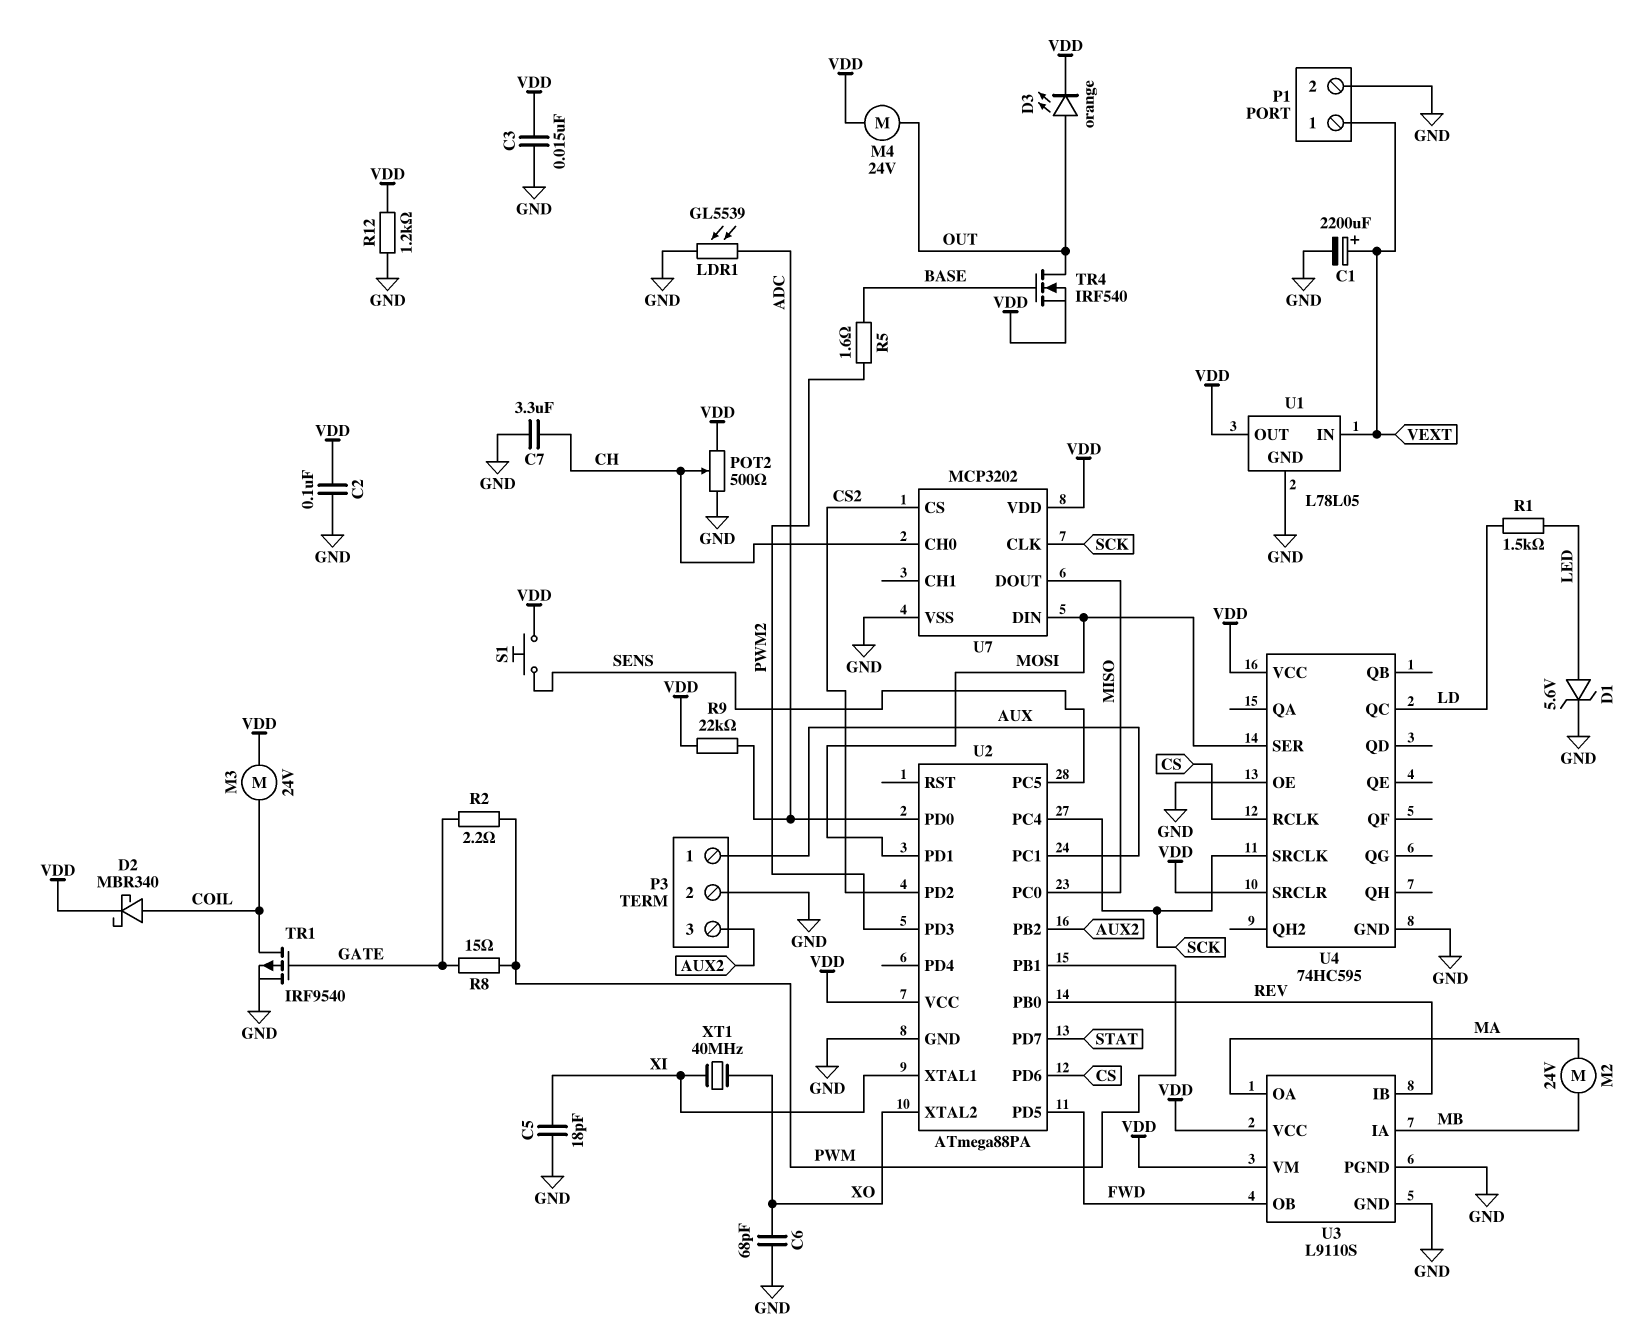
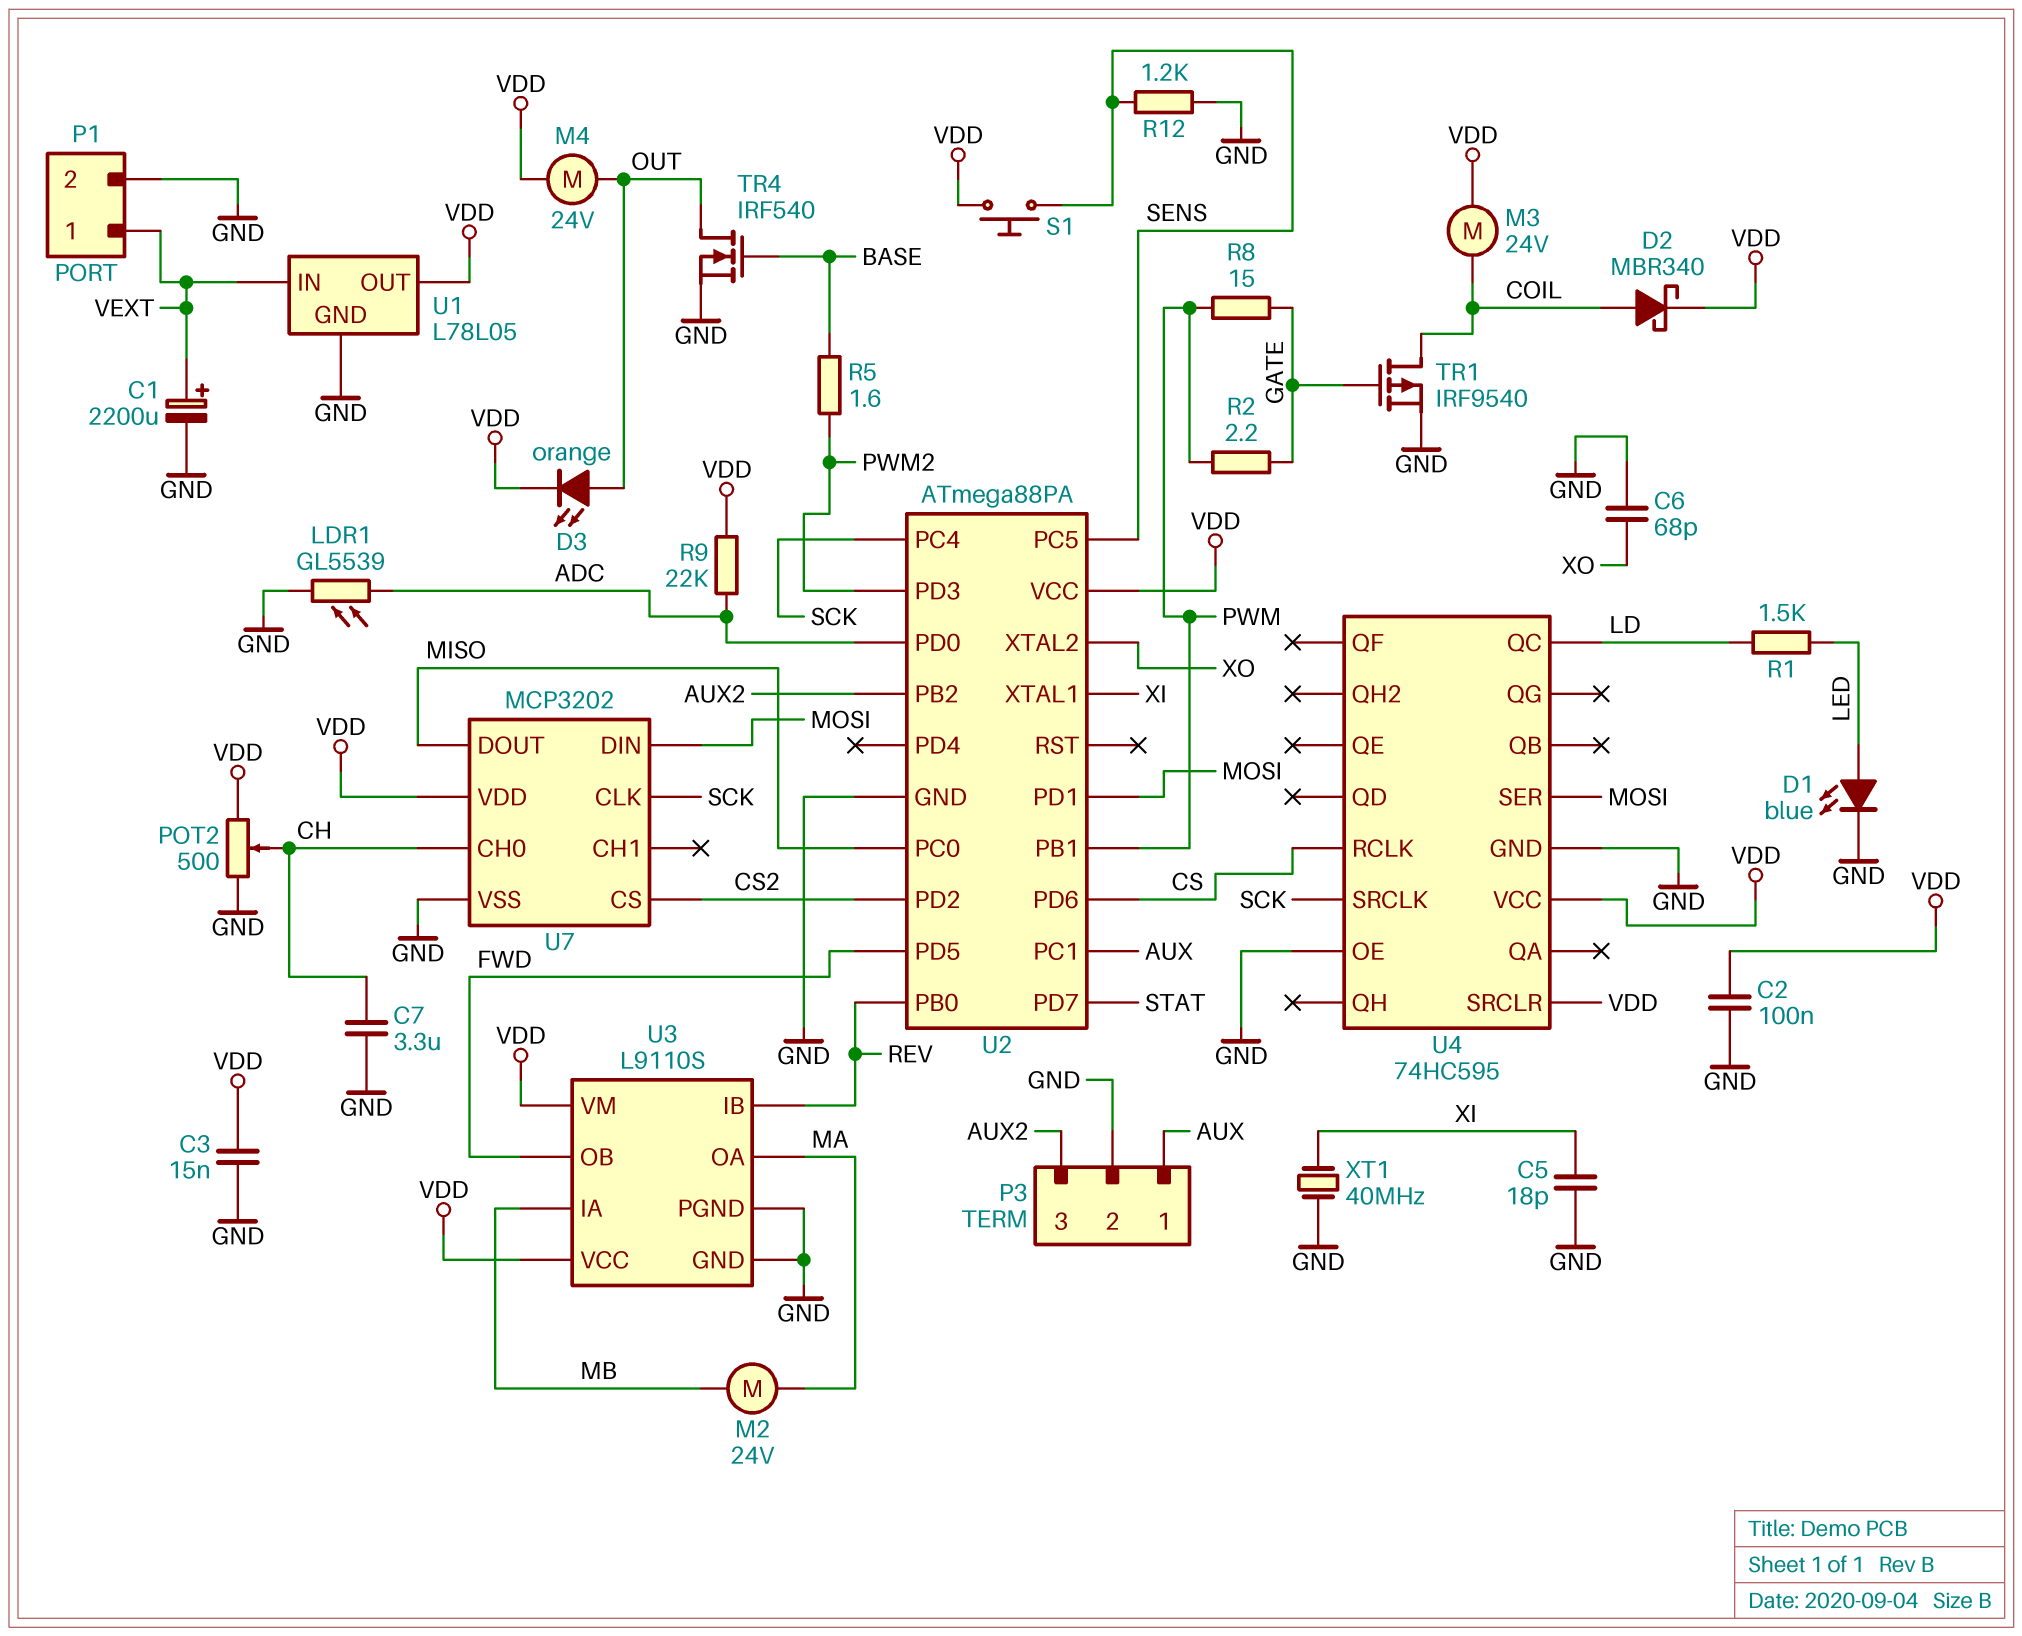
D1: zener 5.6V (A LED, K GND) -> LED blue (A LED, K GND)
R12: 1.2k (GND, VDD) -> 1.2k (GND, SENS)
TR4: NMOS IRF540 (G BASE, D OUT, S VDD) -> NMOS IRF540 (G BASE, D OUT, S GND)
XT1: 40MHz (XI, XO) -> 40MHz (GND, XI)

